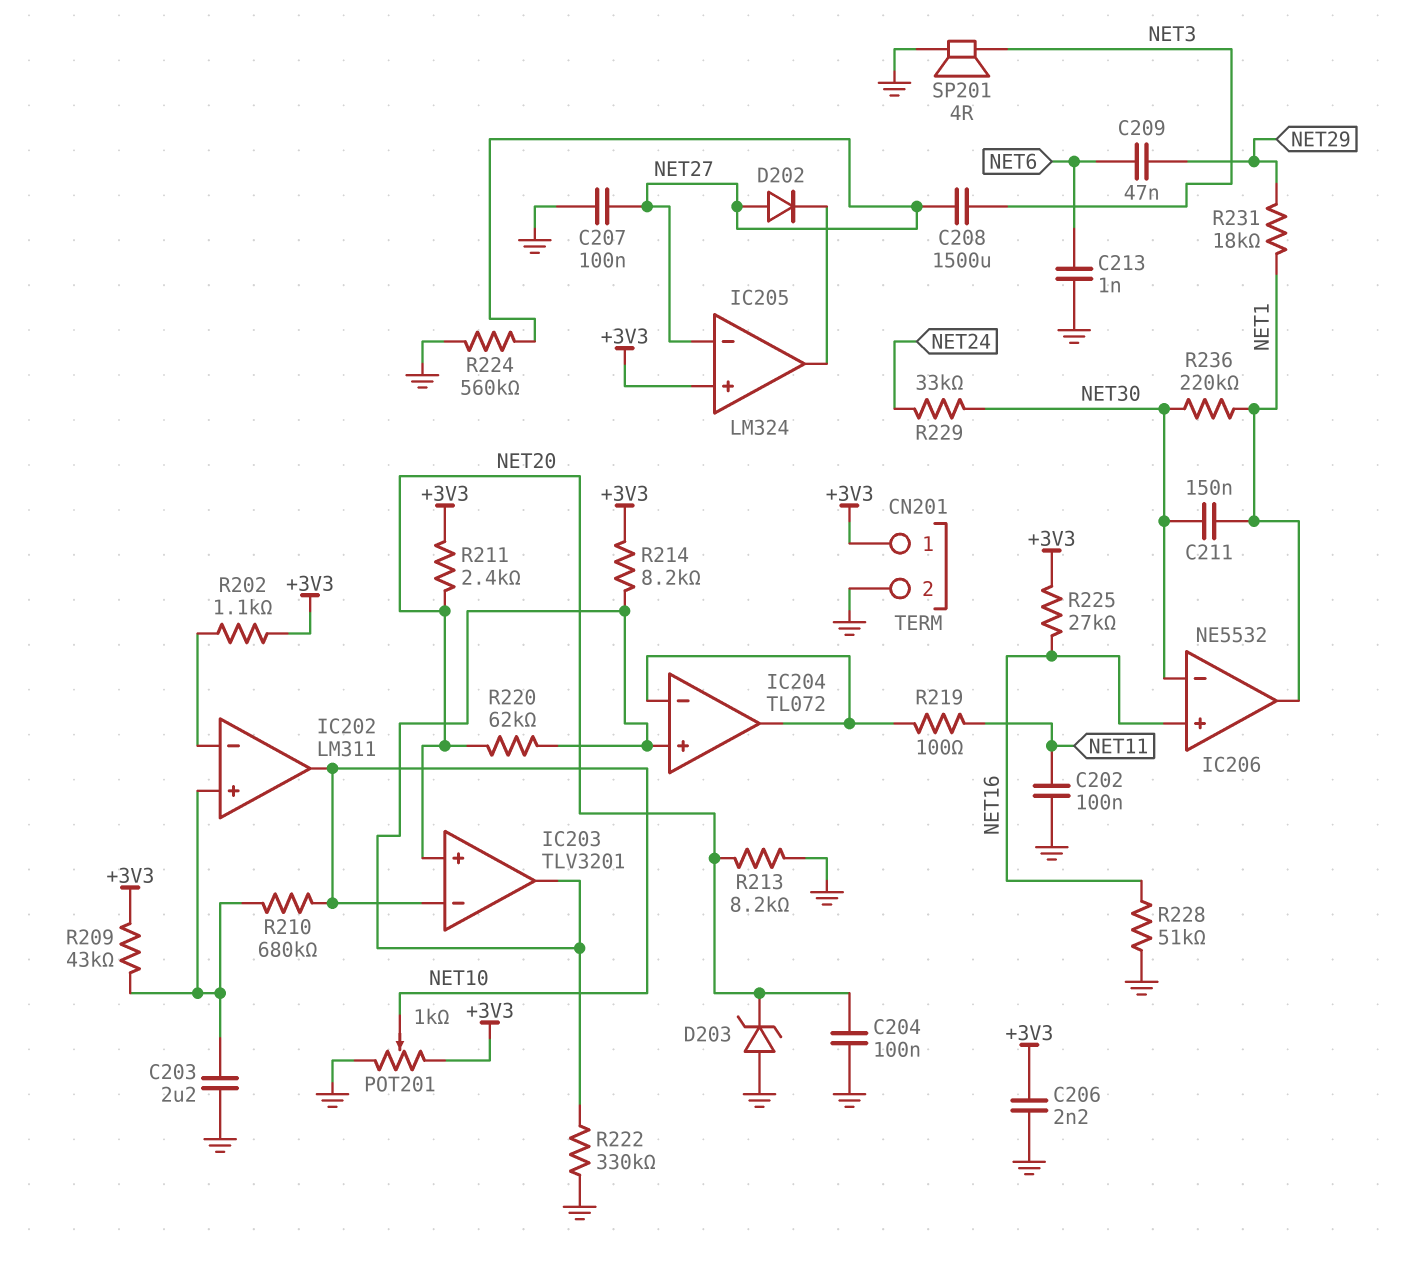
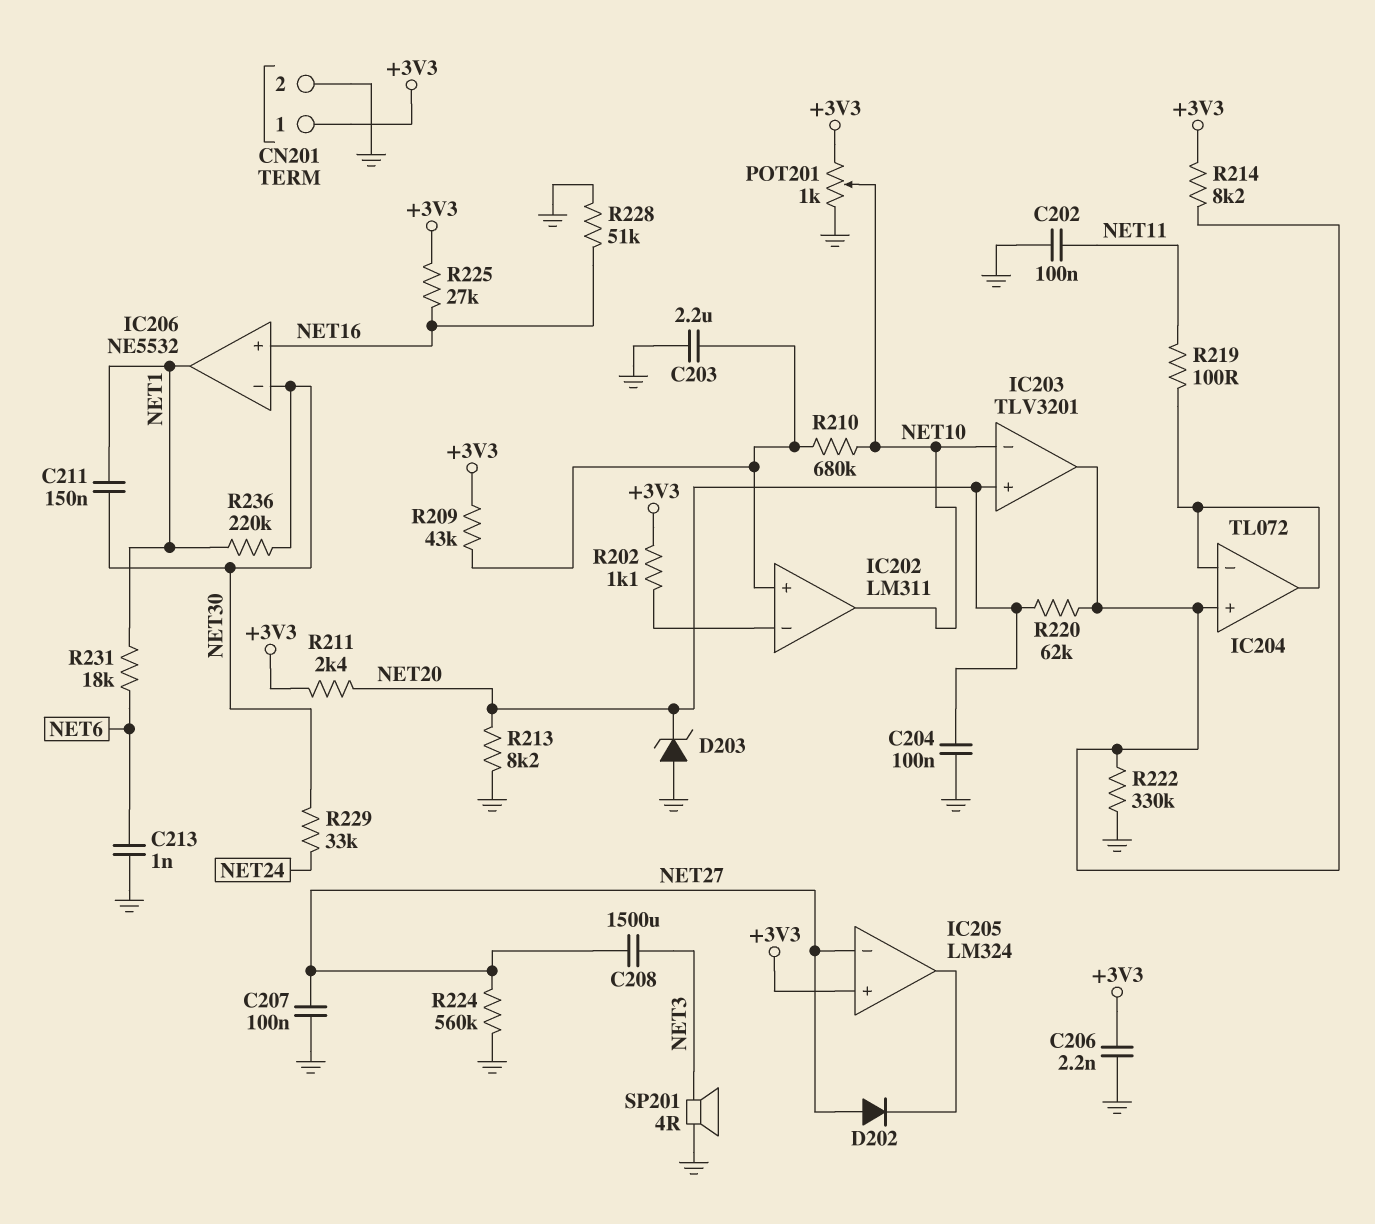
C209: 47nF (NET6, NET29) -> none
R231: 18k (NET1, NET29) -> 18k (NET1, NET6)

